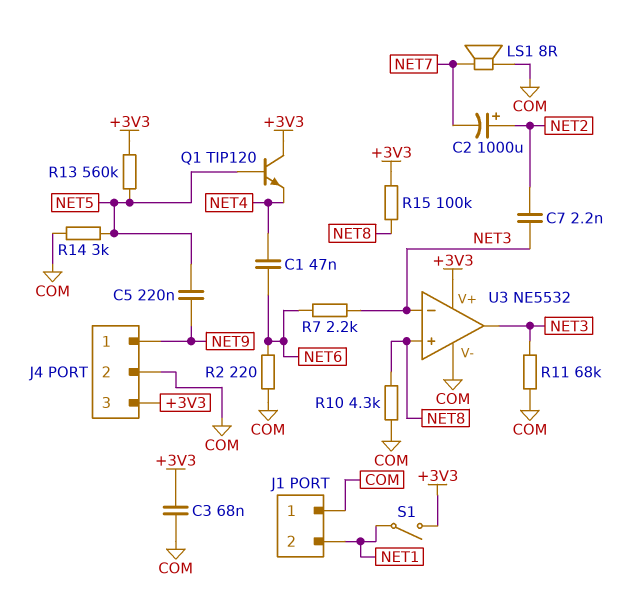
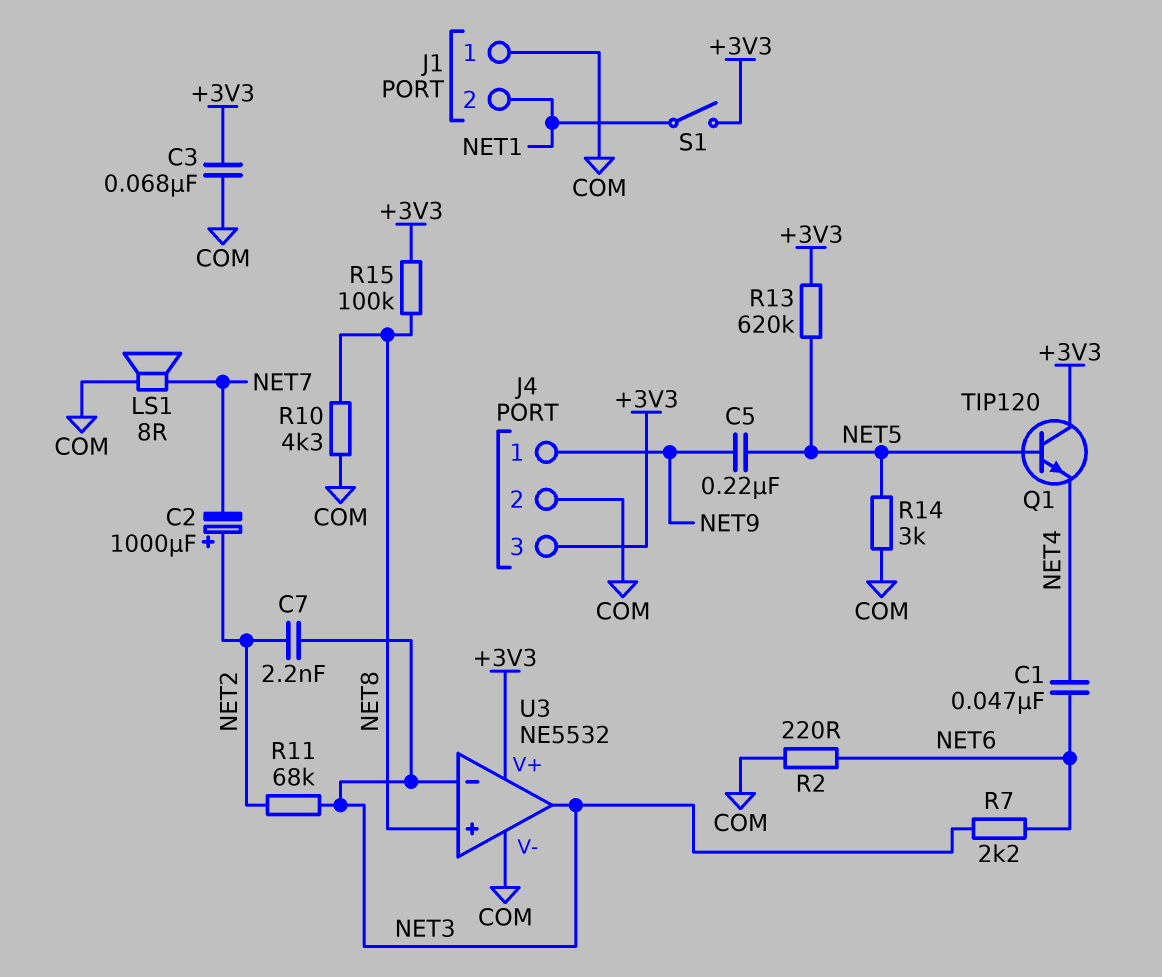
R11: 68k (COM, NET3) -> 68k (NET2, NET3)
R13: 560k (+3V3, NET5) -> 620k (+3V3, NET5)

